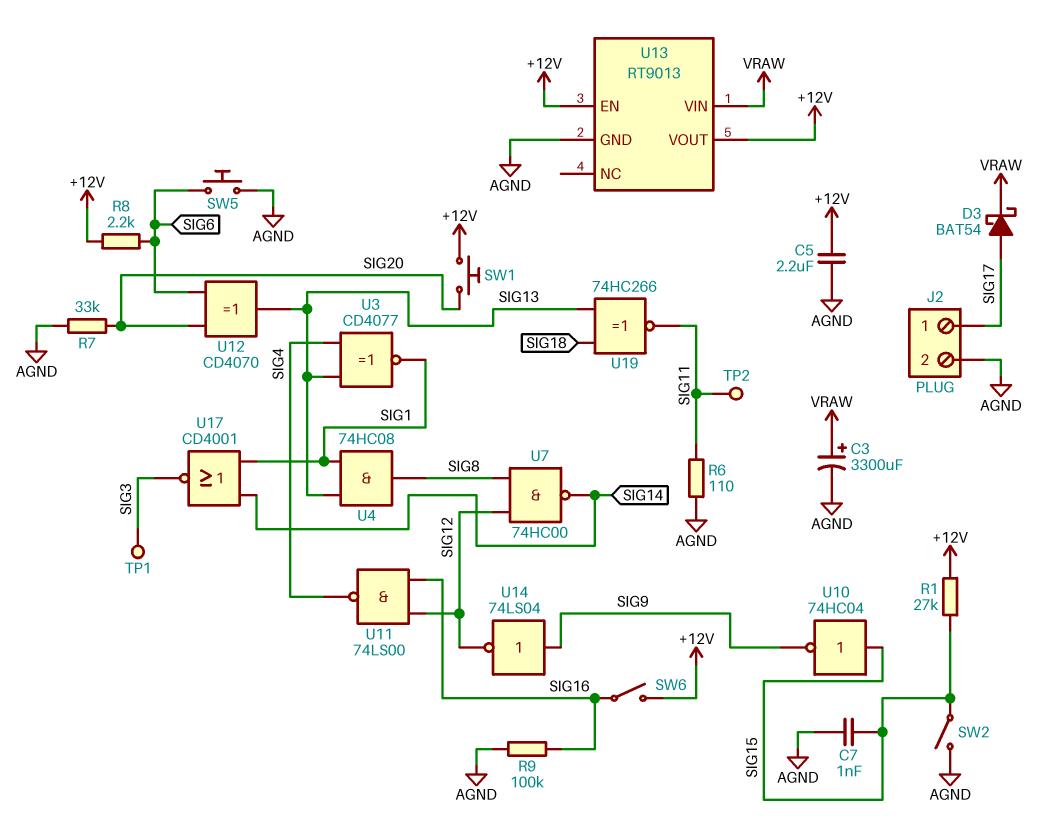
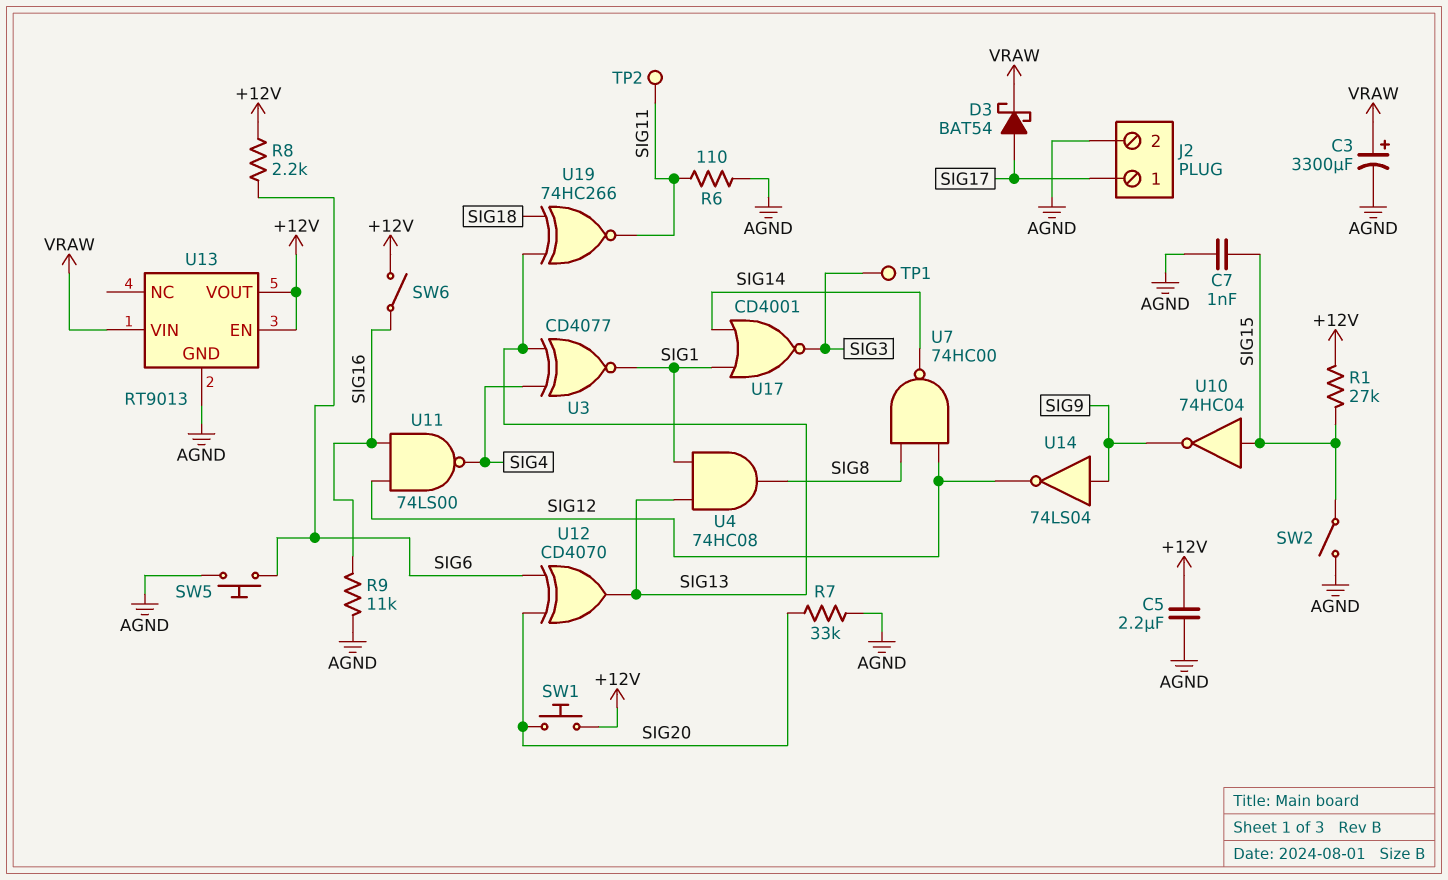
R9: 100k (AGND, SIG16) -> 11k (AGND, SIG16)

